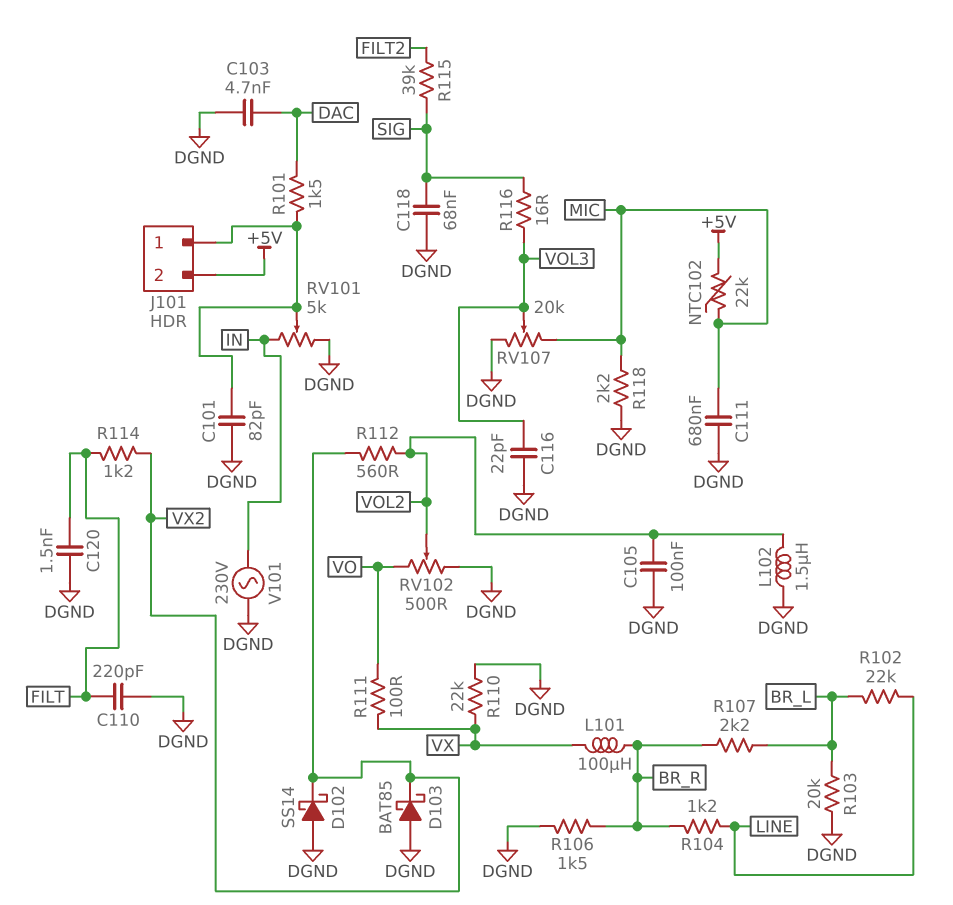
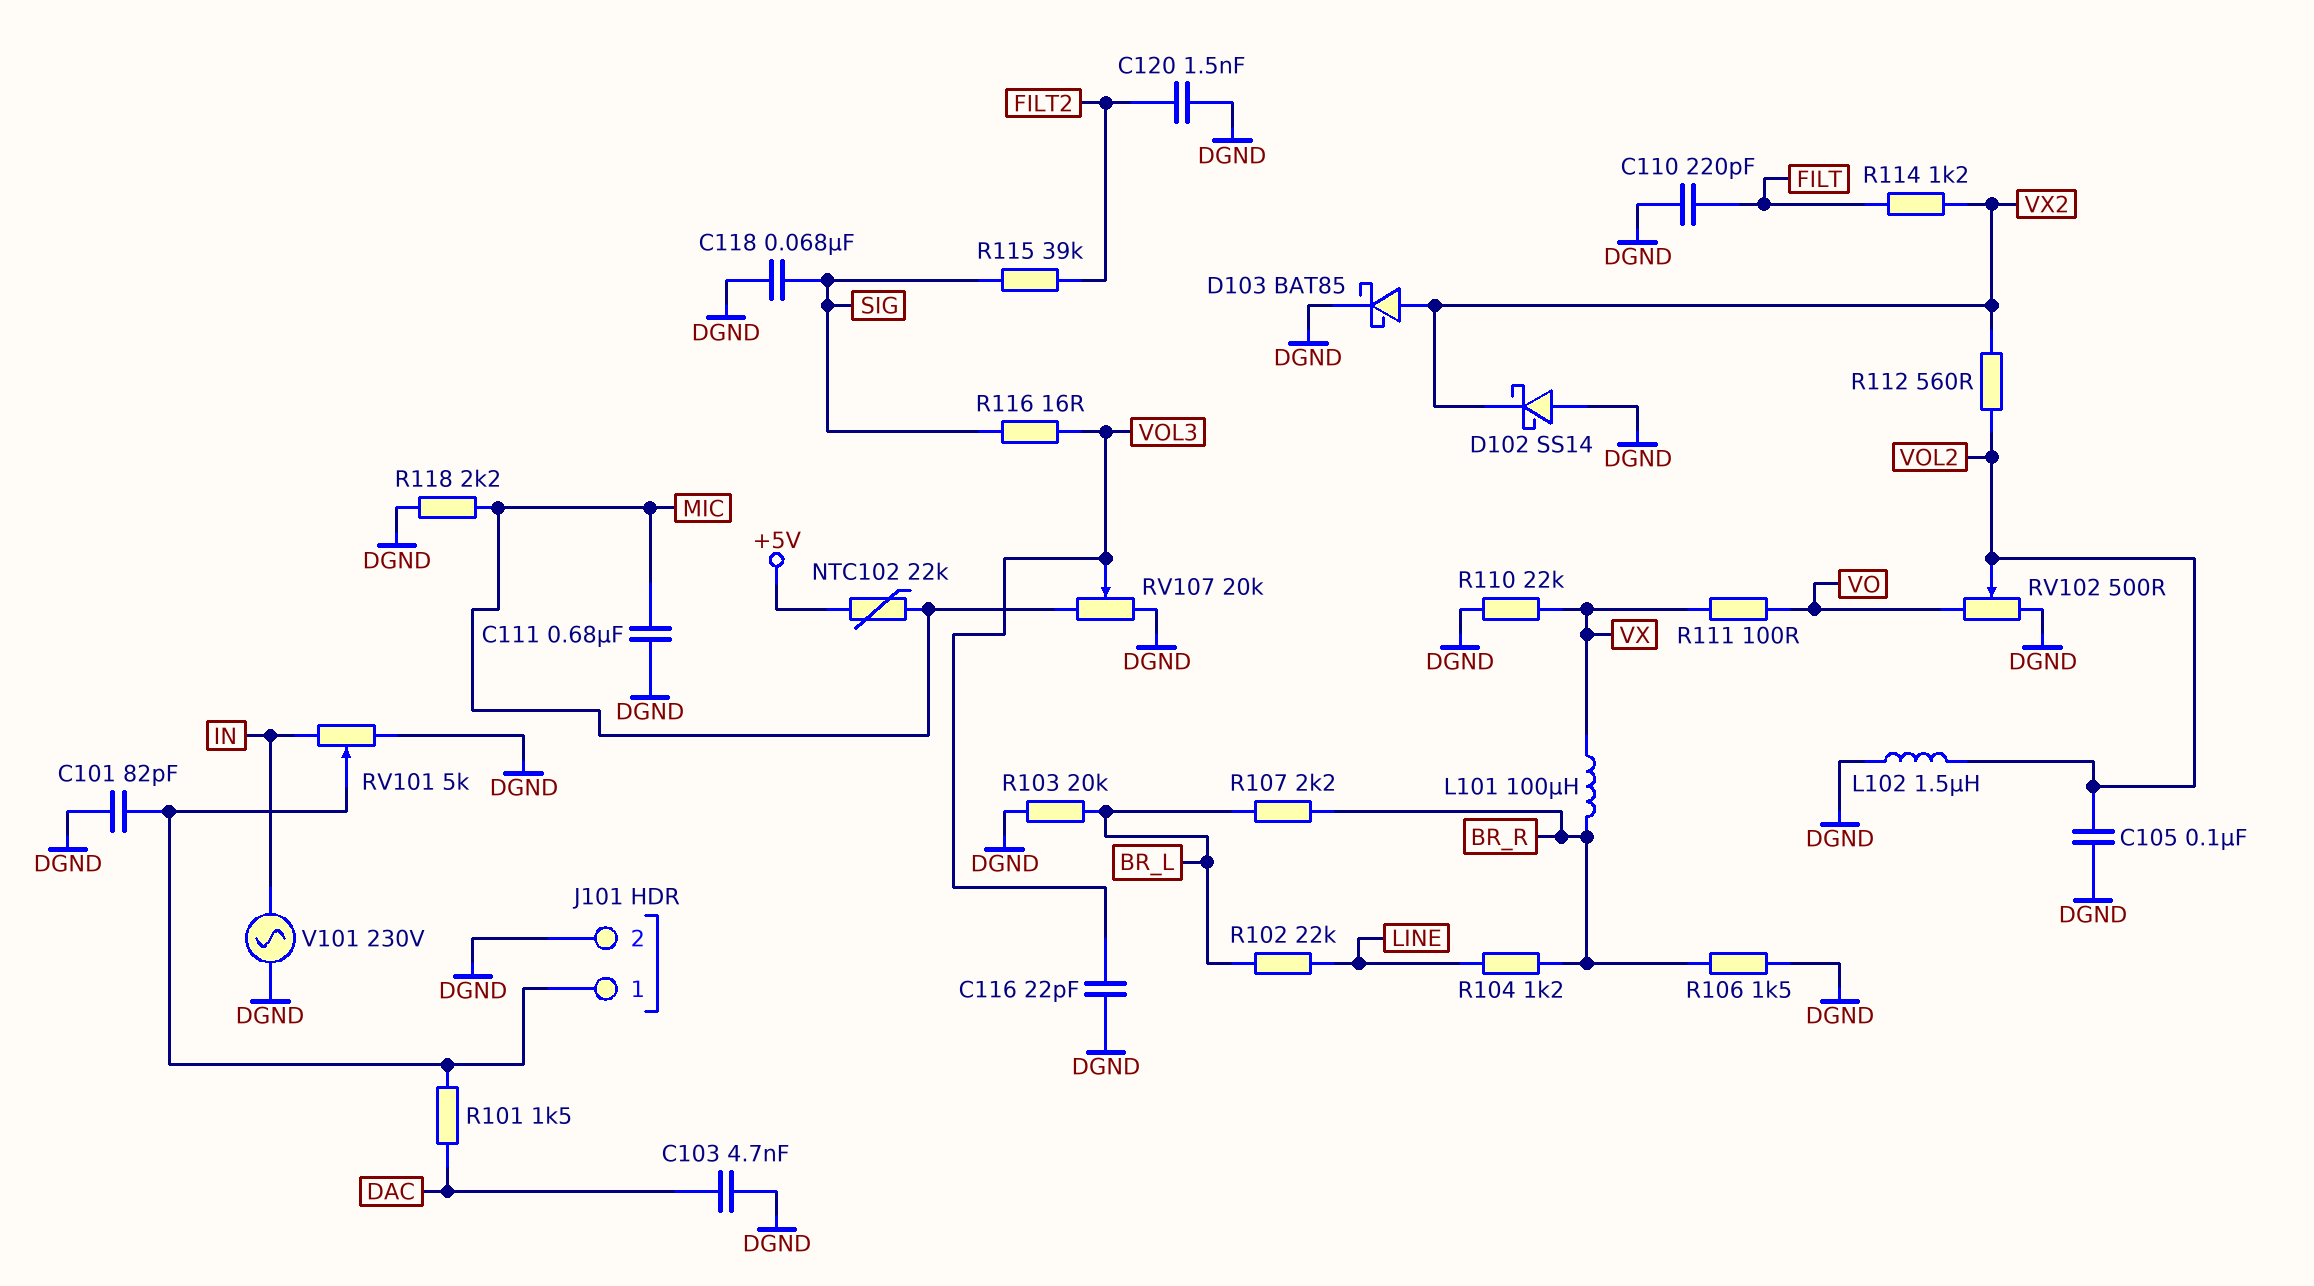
C120: 1.5nF (DGND, FILT) -> 1.5nF (DGND, FILT2)
D103: schottky BAT85 (A DGND, K VX2) -> schottky BAT85 (A VX2, K DGND)
J101 pin 2: +5V -> DGND

